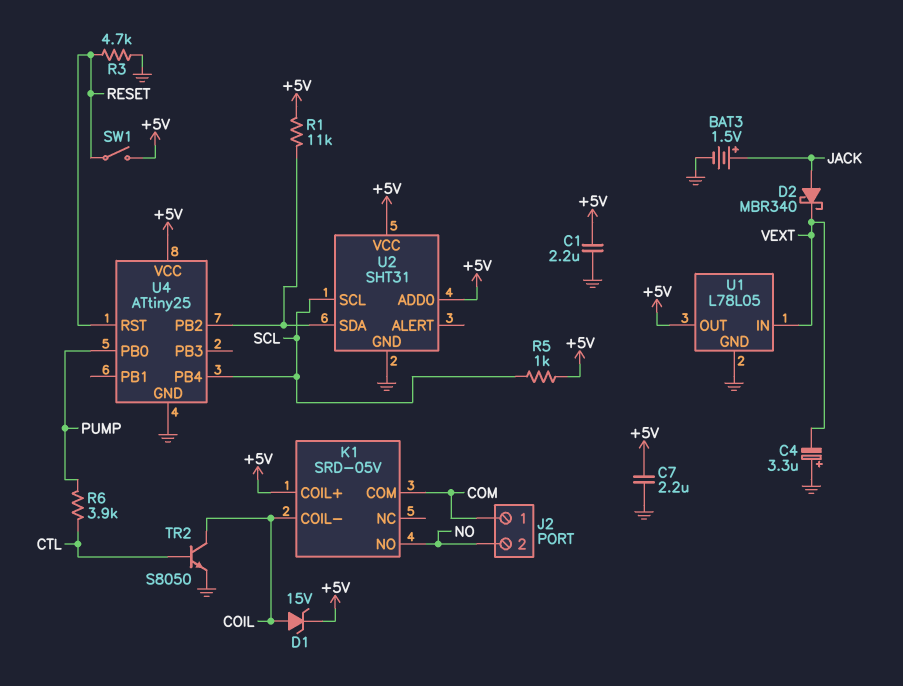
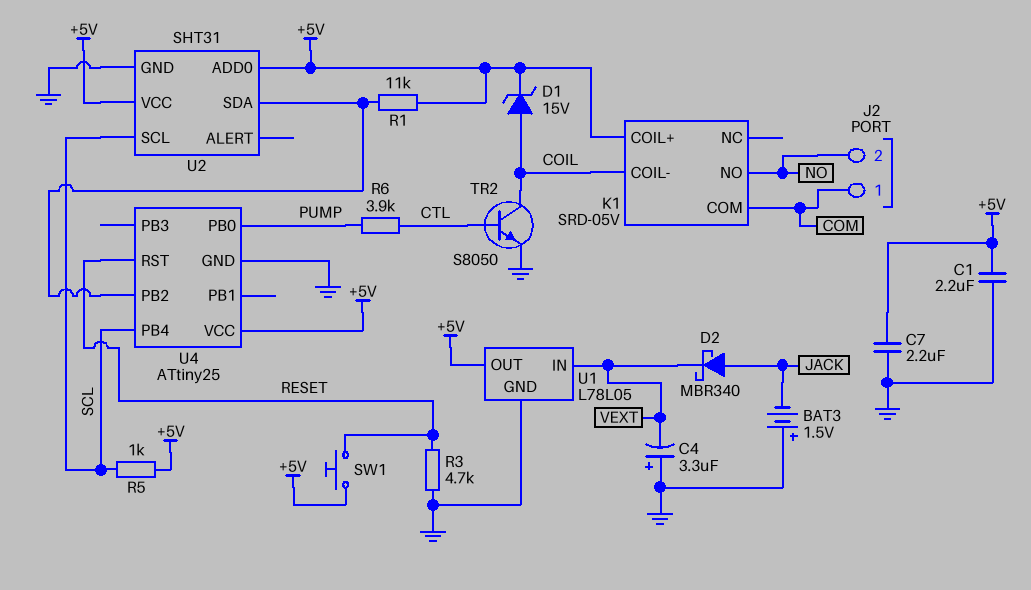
BAT3: 1.5V (plus JACK, minus GND) -> 1.5V (plus GND, minus JACK)
SW1: switch (+5V, RESET) -> button (+5V, RESET)

